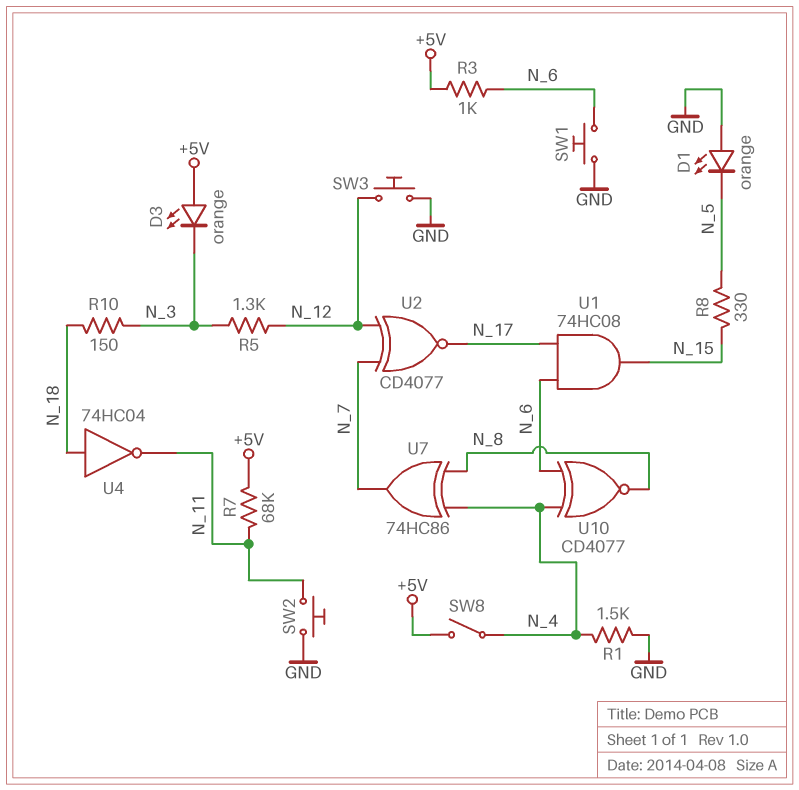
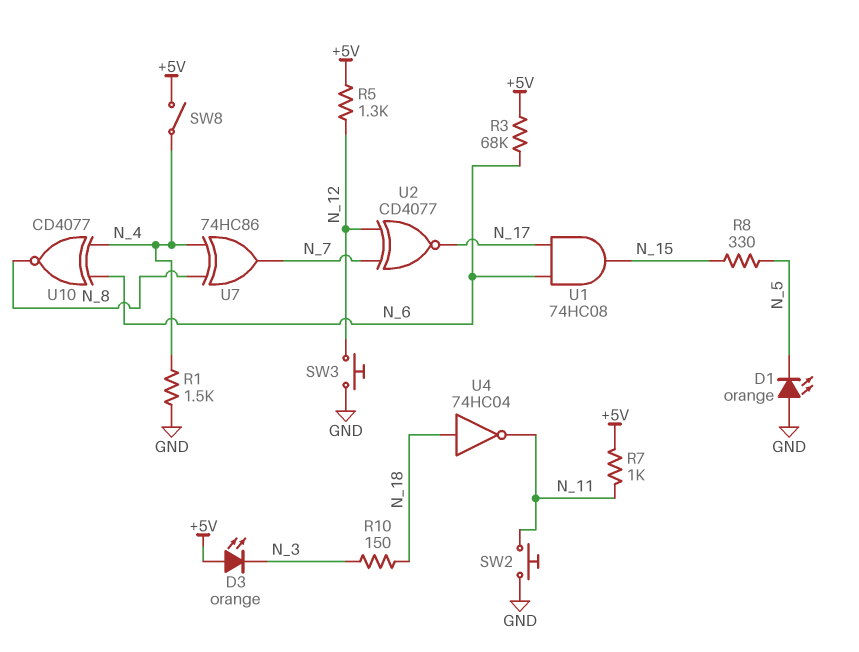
R3: 1k (+5V, N_6) -> 68k (+5V, N_6)
R5: 1.3k (N_3, N_12) -> 1.3k (+5V, N_12)
R7: 68k (+5V, N_11) -> 1k (+5V, N_11)
SW1: button (GND, N_6) -> none

